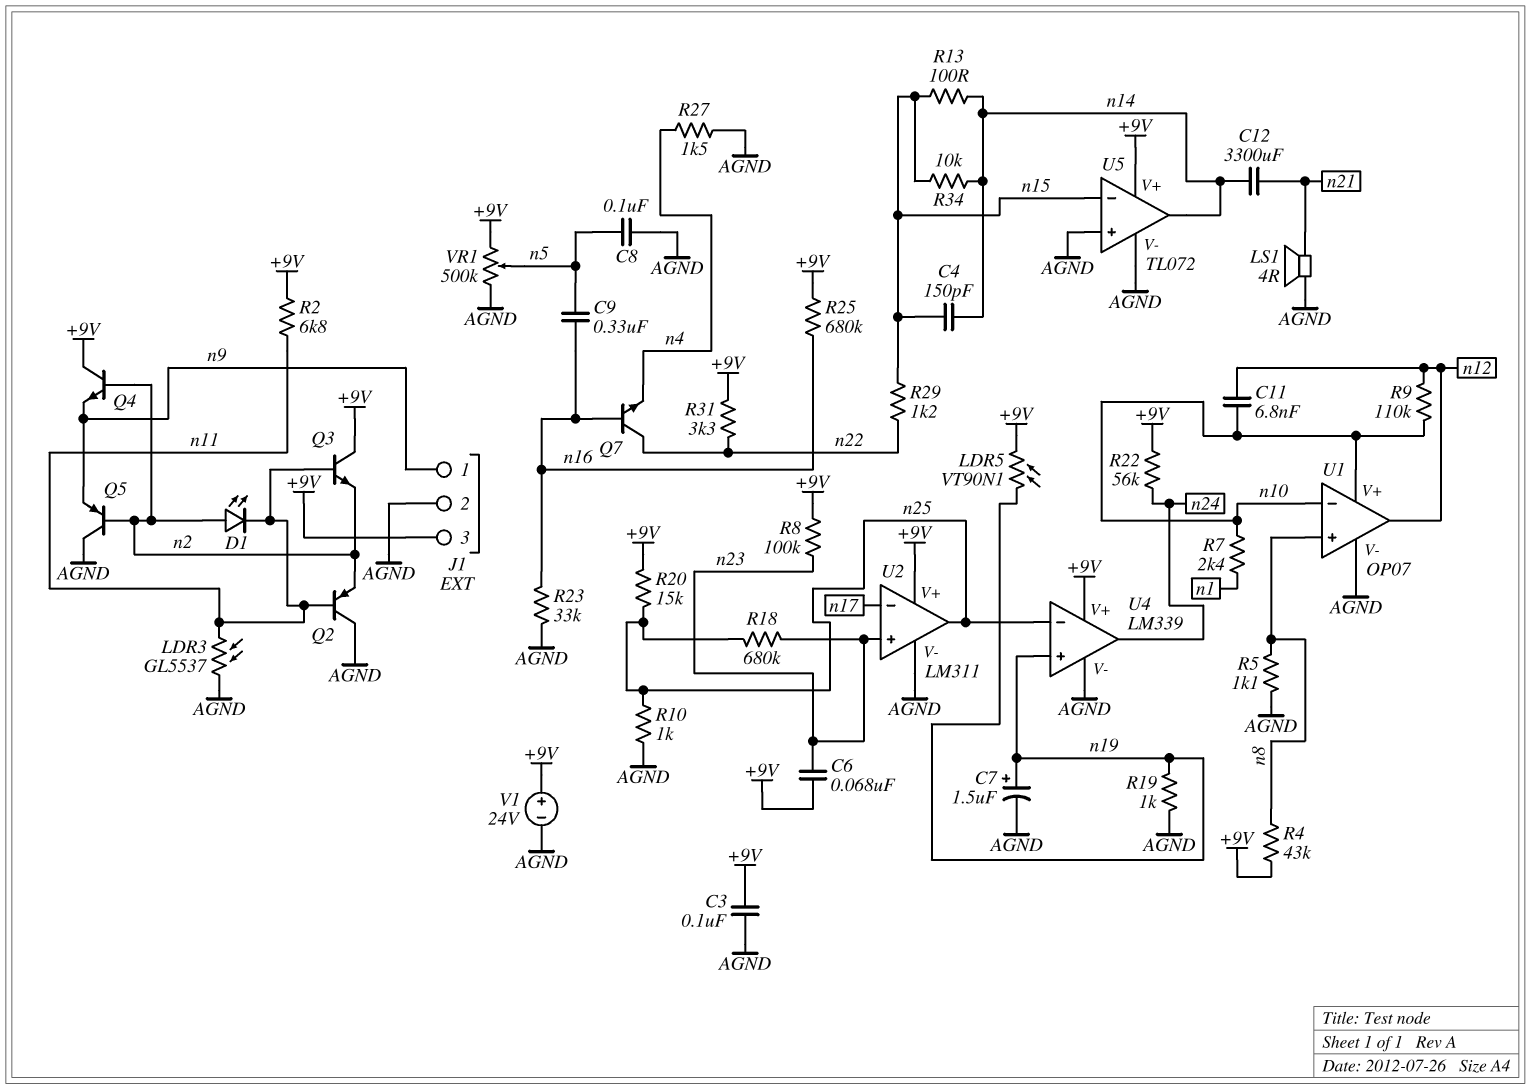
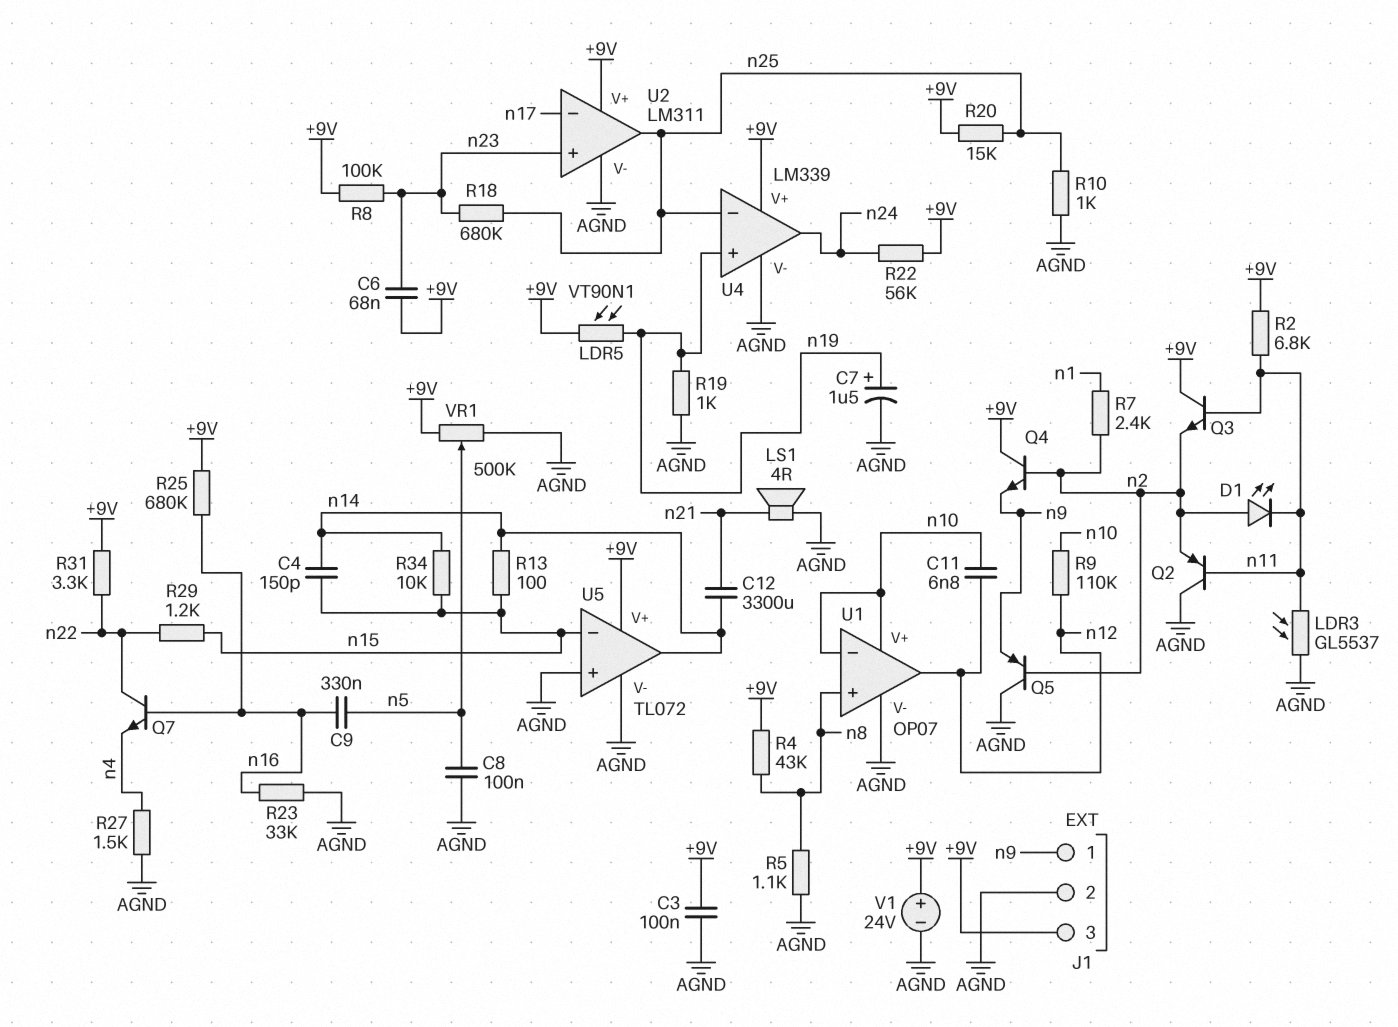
R7: 2.4k (n1, n10) -> 2.4k (n1, n2)

